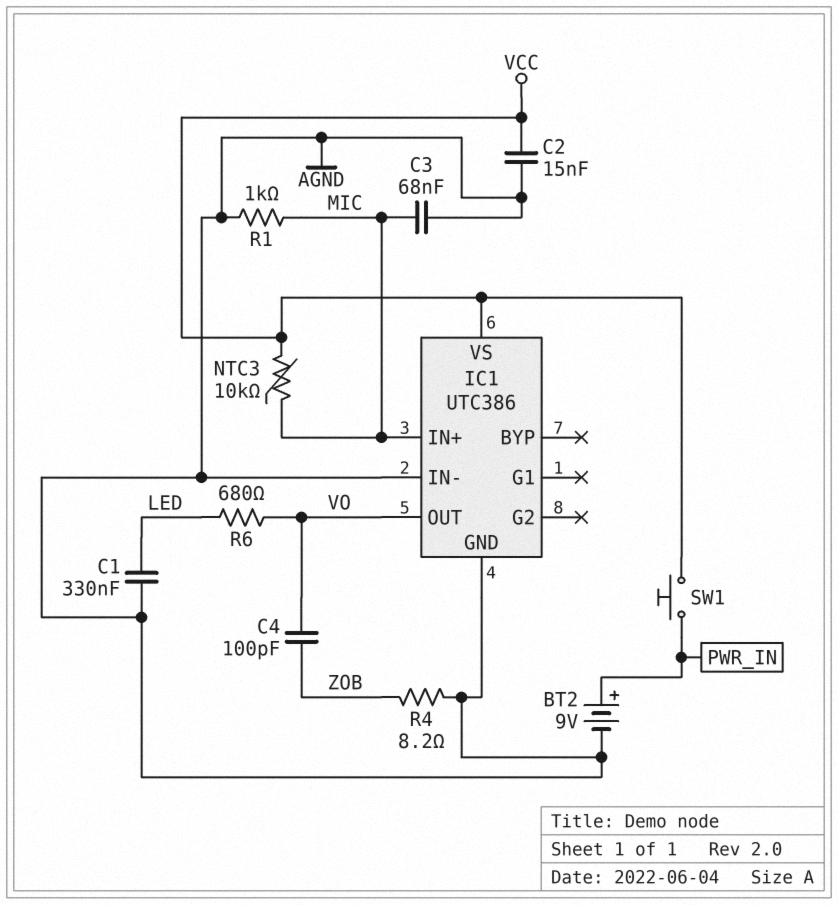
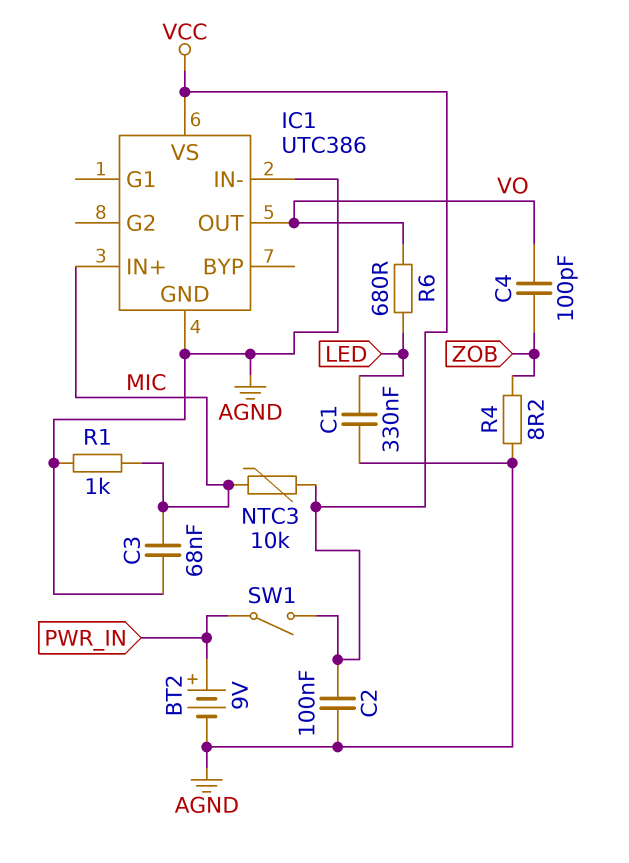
C2: 15nF (AGND, VCC) -> 100nF (AGND, VCC)
SW1: button (PWR_IN, VCC) -> switch (PWR_IN, VCC)

